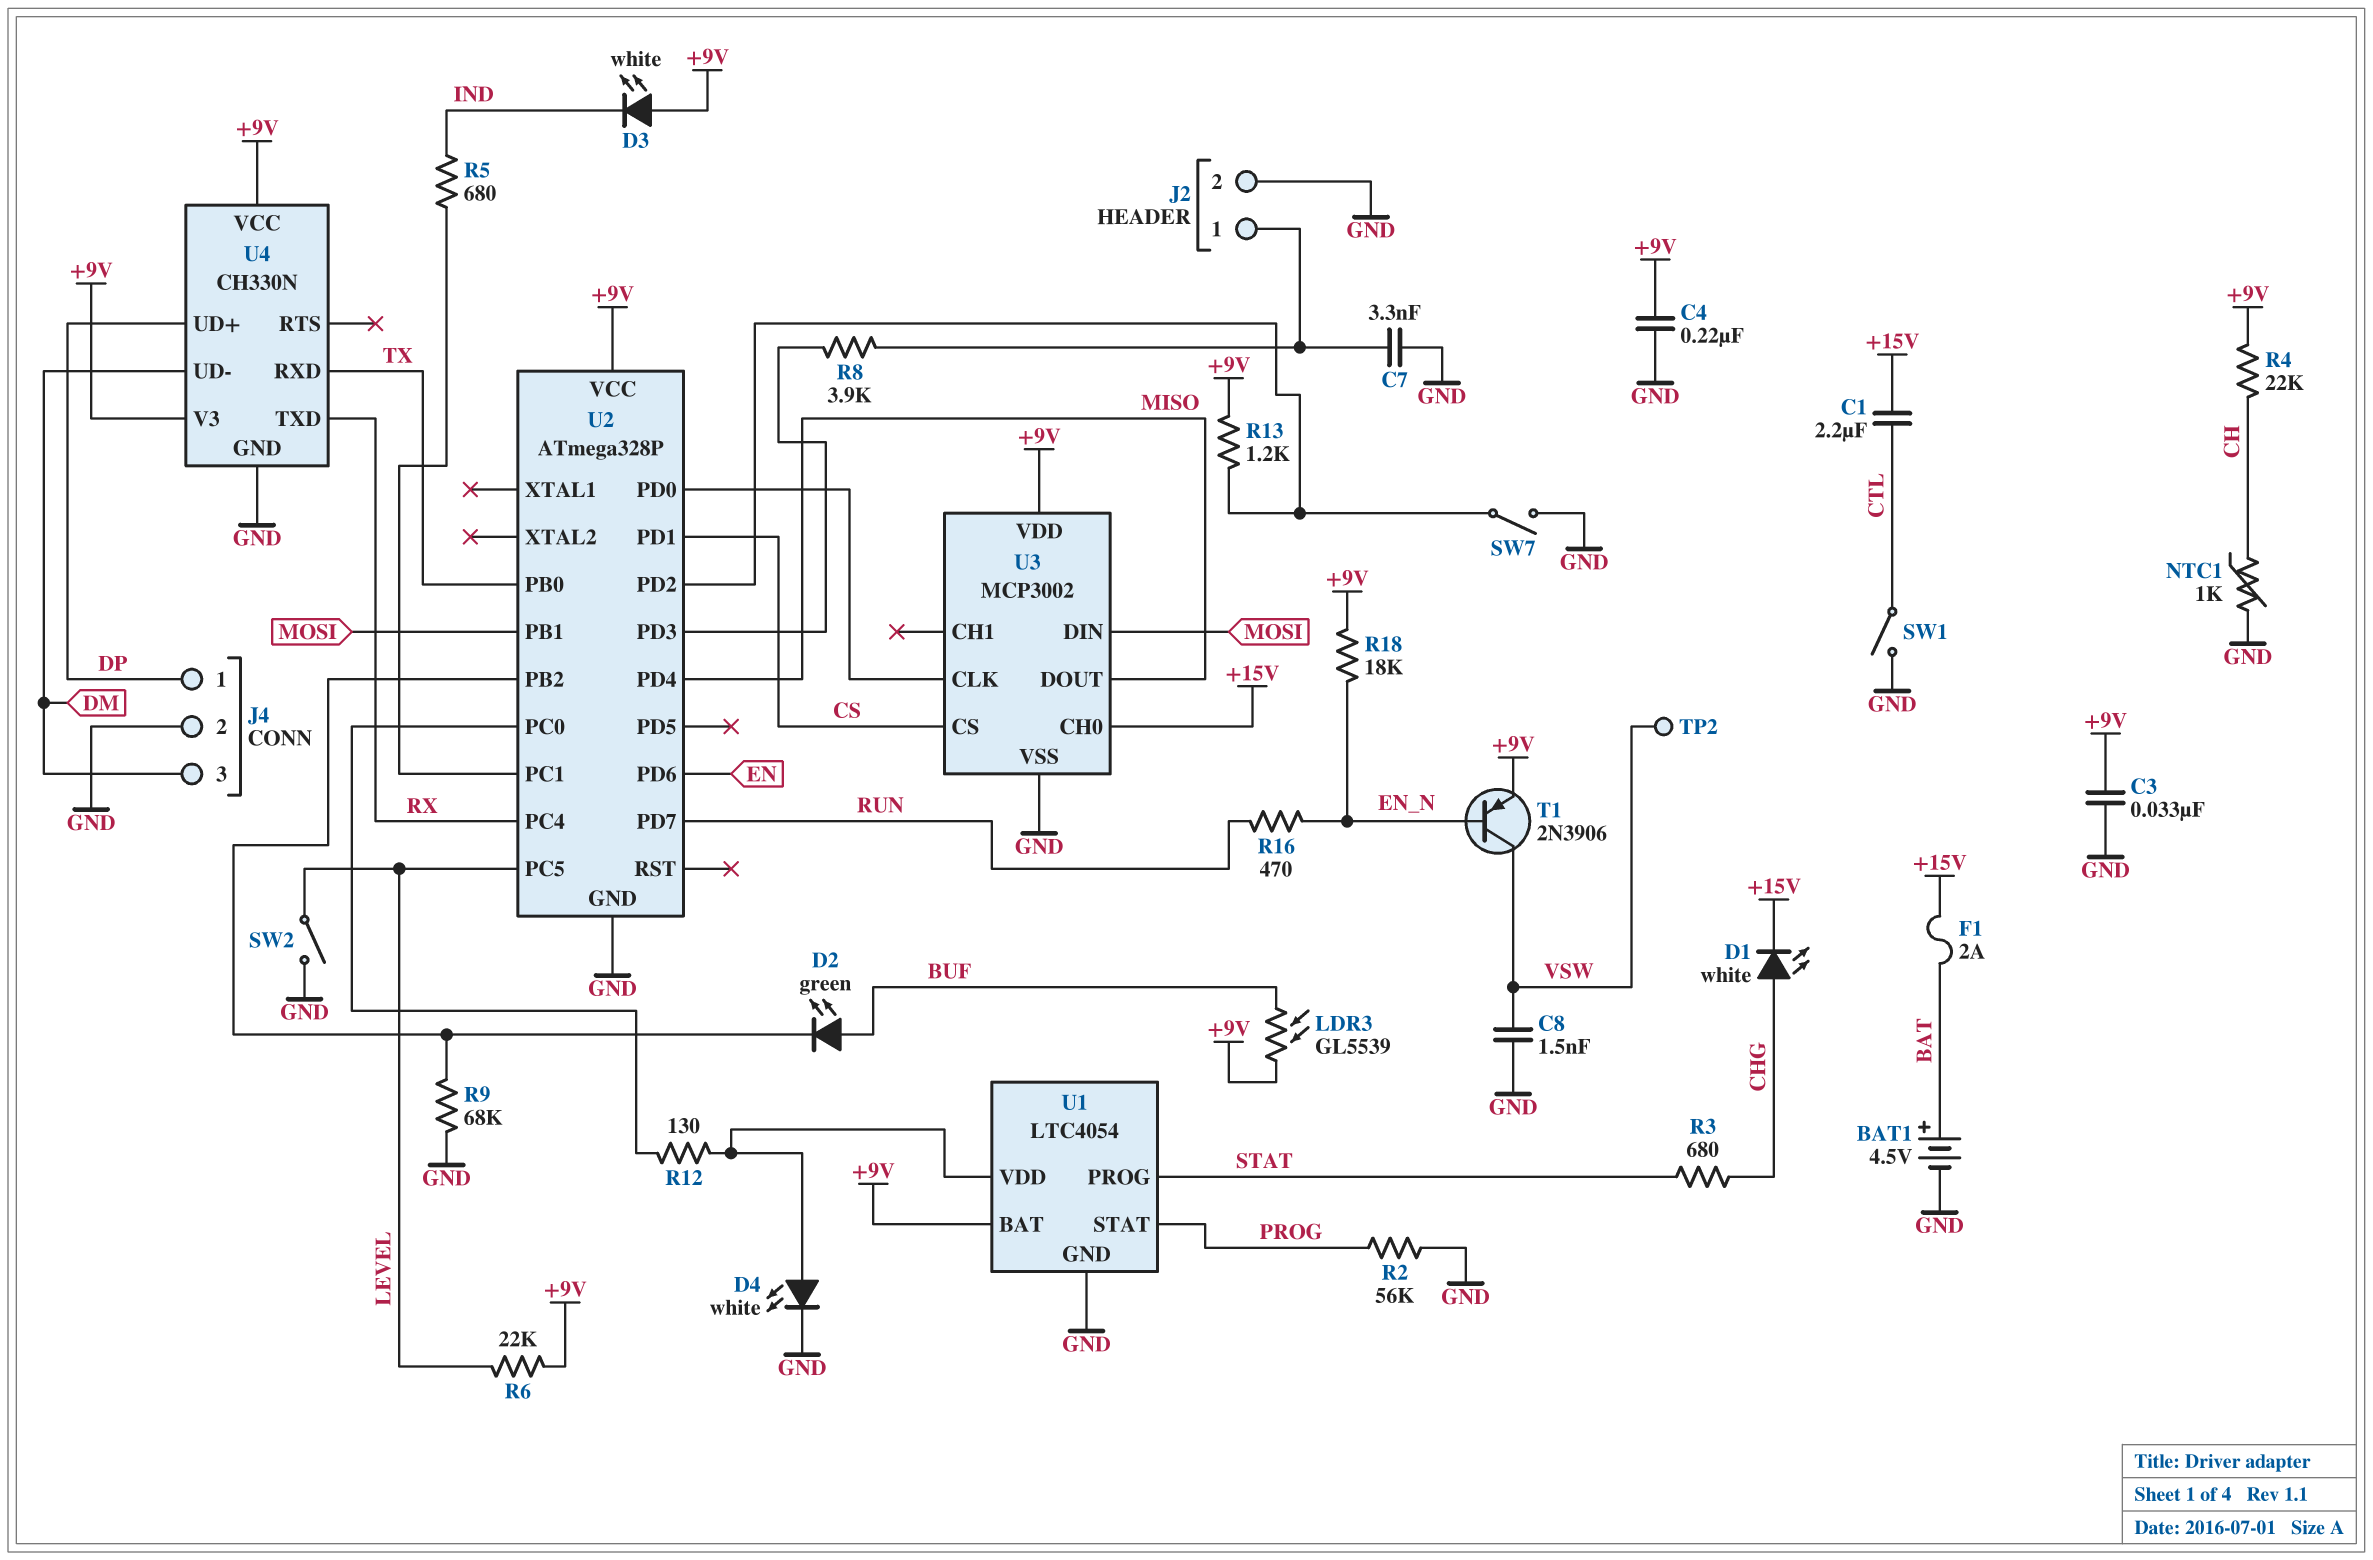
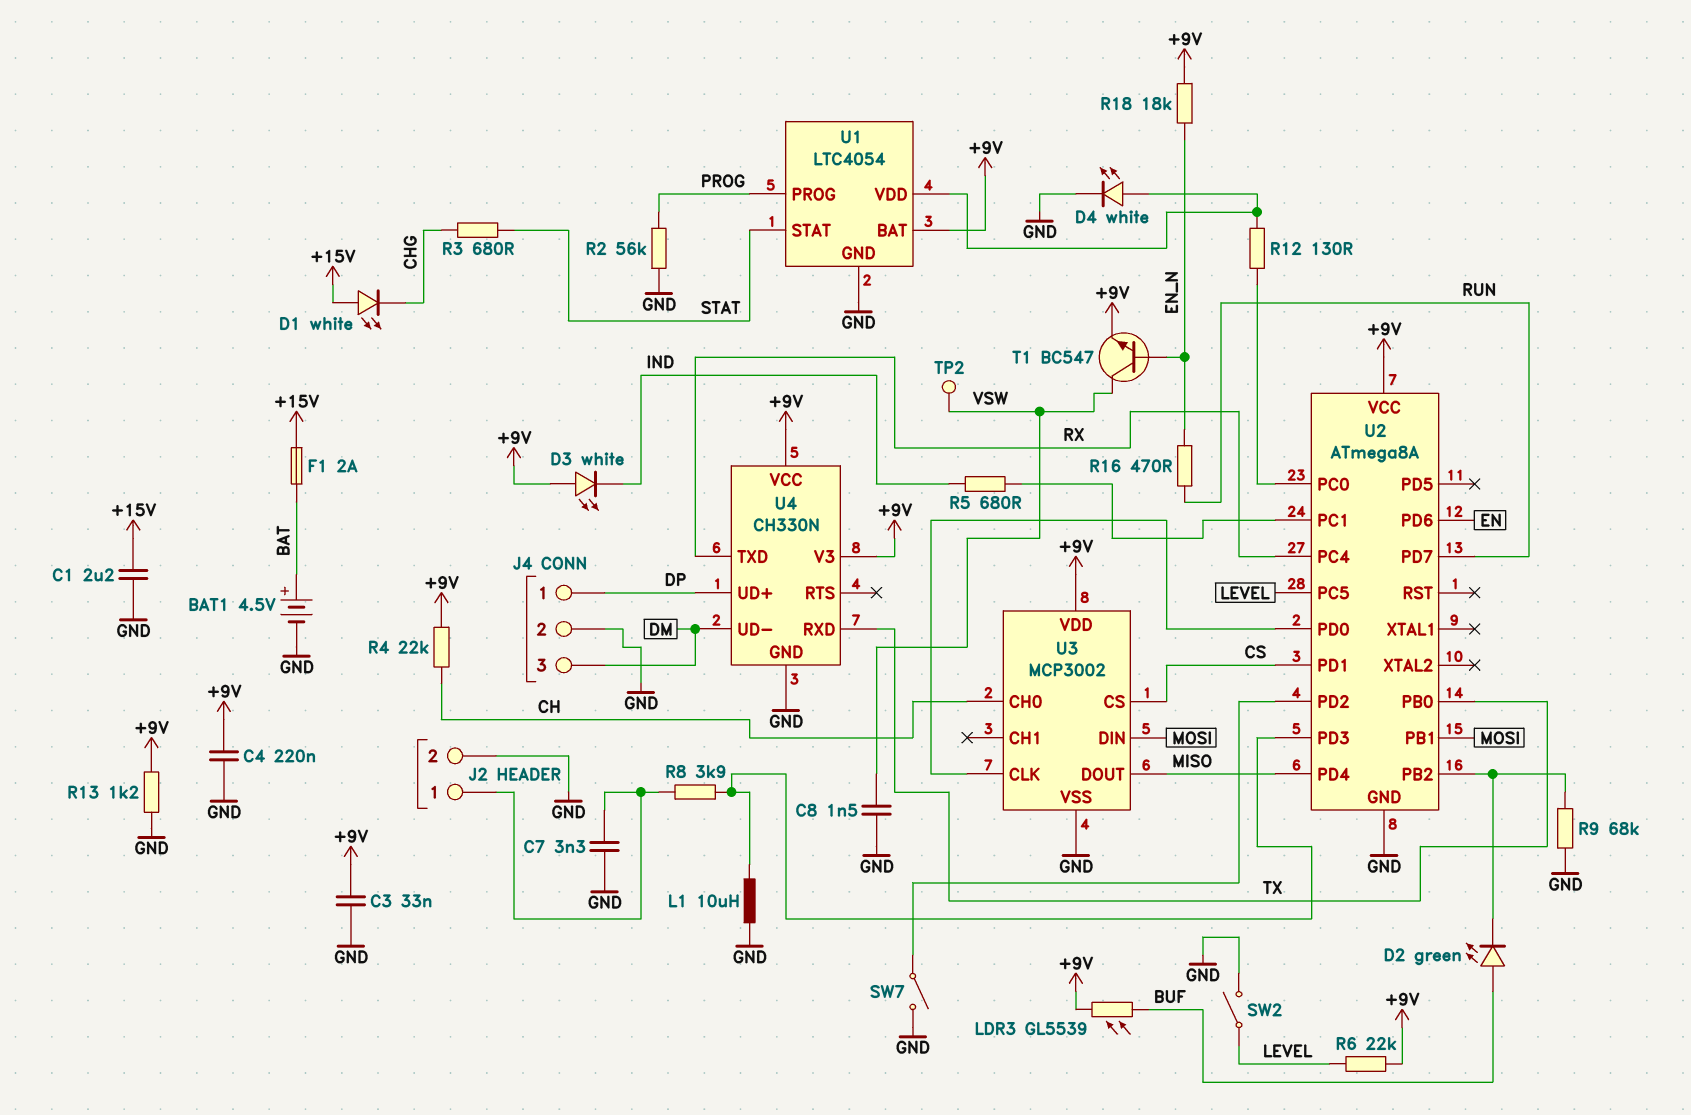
C1: 2.2uF (+15V, CTL) -> 2.2uF (+15V, GND)
D1: LED white (A CHG, K +15V) -> LED white (A +15V, K CHG)
L1: none -> 10uH (GND, U2/PD3)
NTC1: 1k (CH, GND) -> none
R13: 1.2k (+9V, U2/PD2) -> 1.2k (+9V, GND)
SW1: switch (CTL, GND) -> none
T1: PNP 2N3906 (B EN_N, C VSW, E +9V) -> NPN BC547 (B EN_N, C VSW, E +9V)
U1 pin PROG: STAT -> PROG
U1 pin STAT: PROG -> STAT
U2: ATmega328P -> ATmega8A
U3 pin CH0: +15V -> CH

